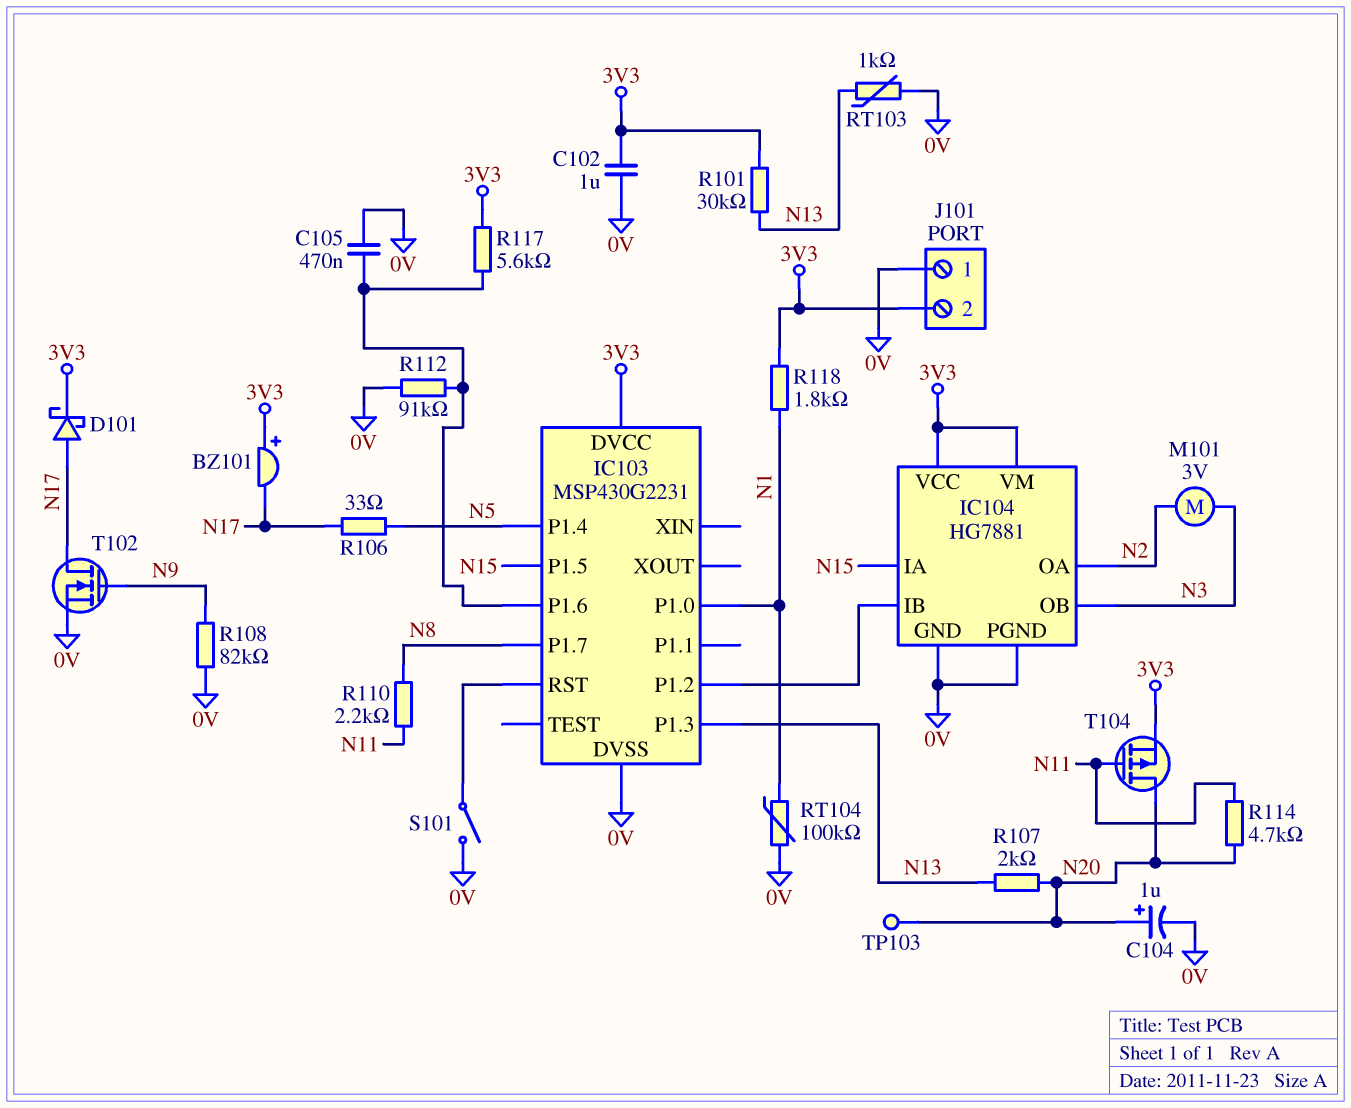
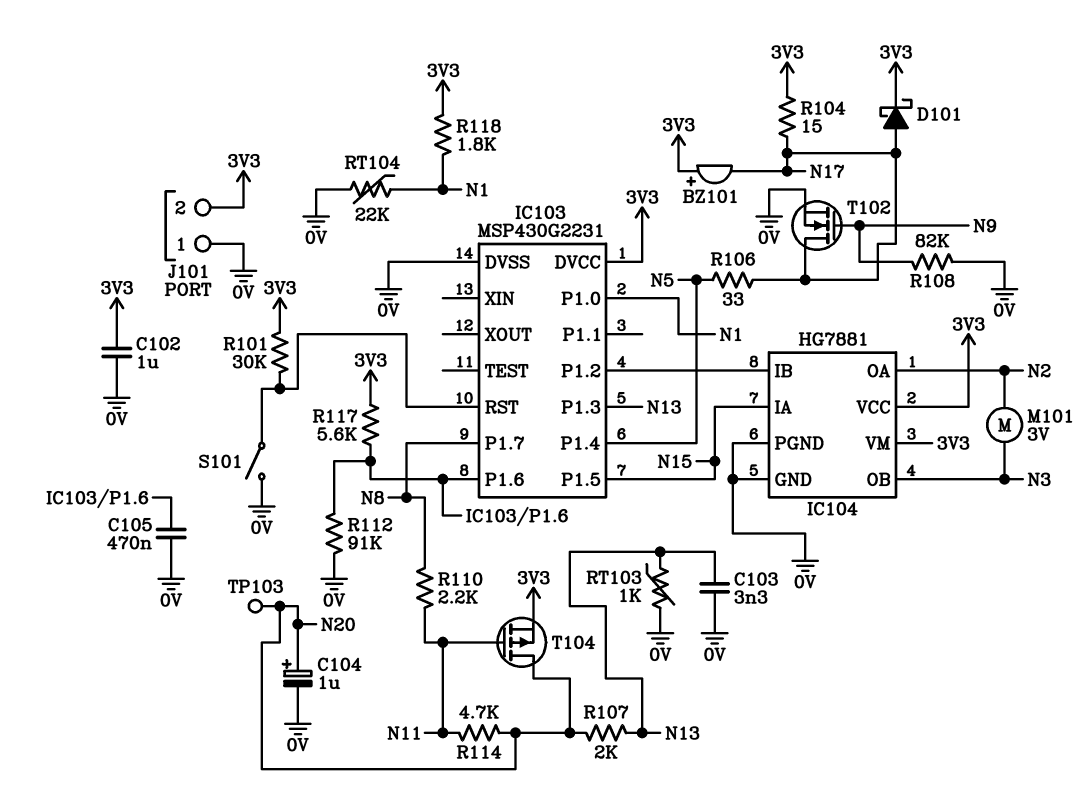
C103: none -> 3.3nF (0V, N13)
R101: 30k (3V3, N13) -> 30k (3V3, IC103/RST)
R104: none -> 15 (3V3, N17)
RT104: 100k (0V, N1) -> 22k (0V, N1)

